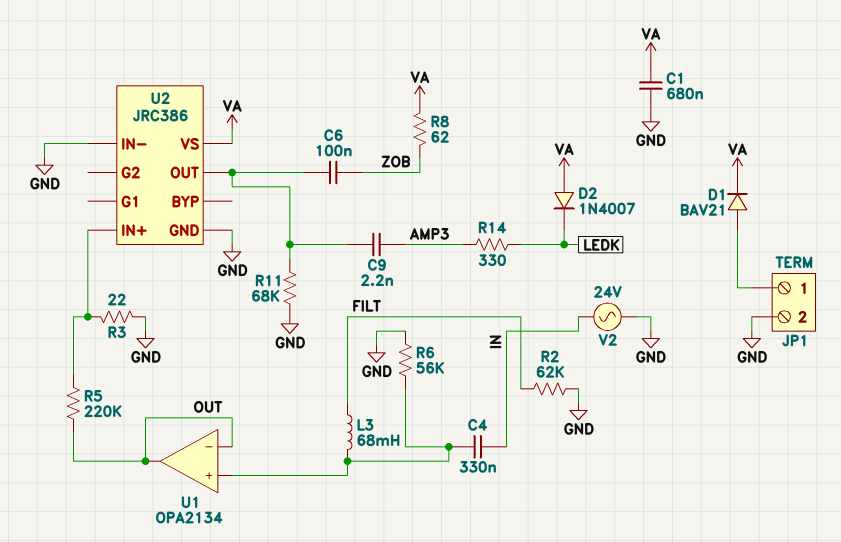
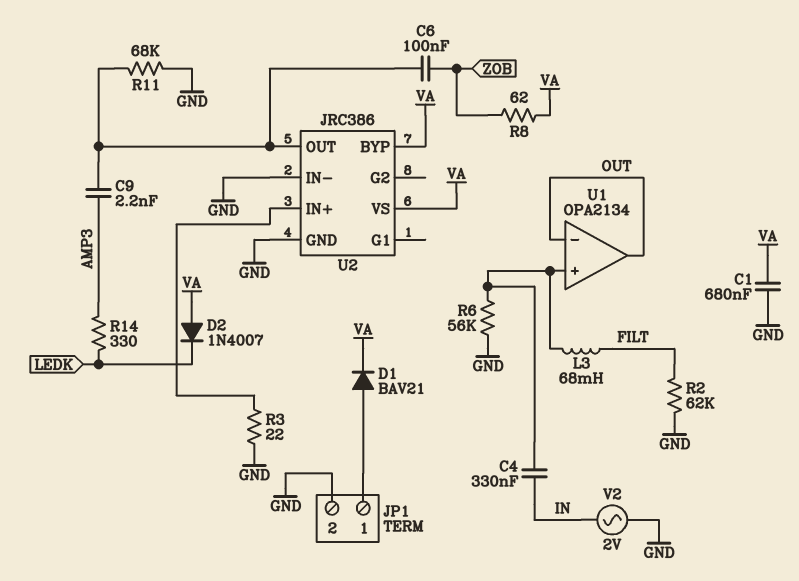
R5: 220k (OUT, U2/IN+) -> none
U2 pin BYP: none -> VA
V2: AC 24V (GND, IN) -> AC 2V (GND, IN)

